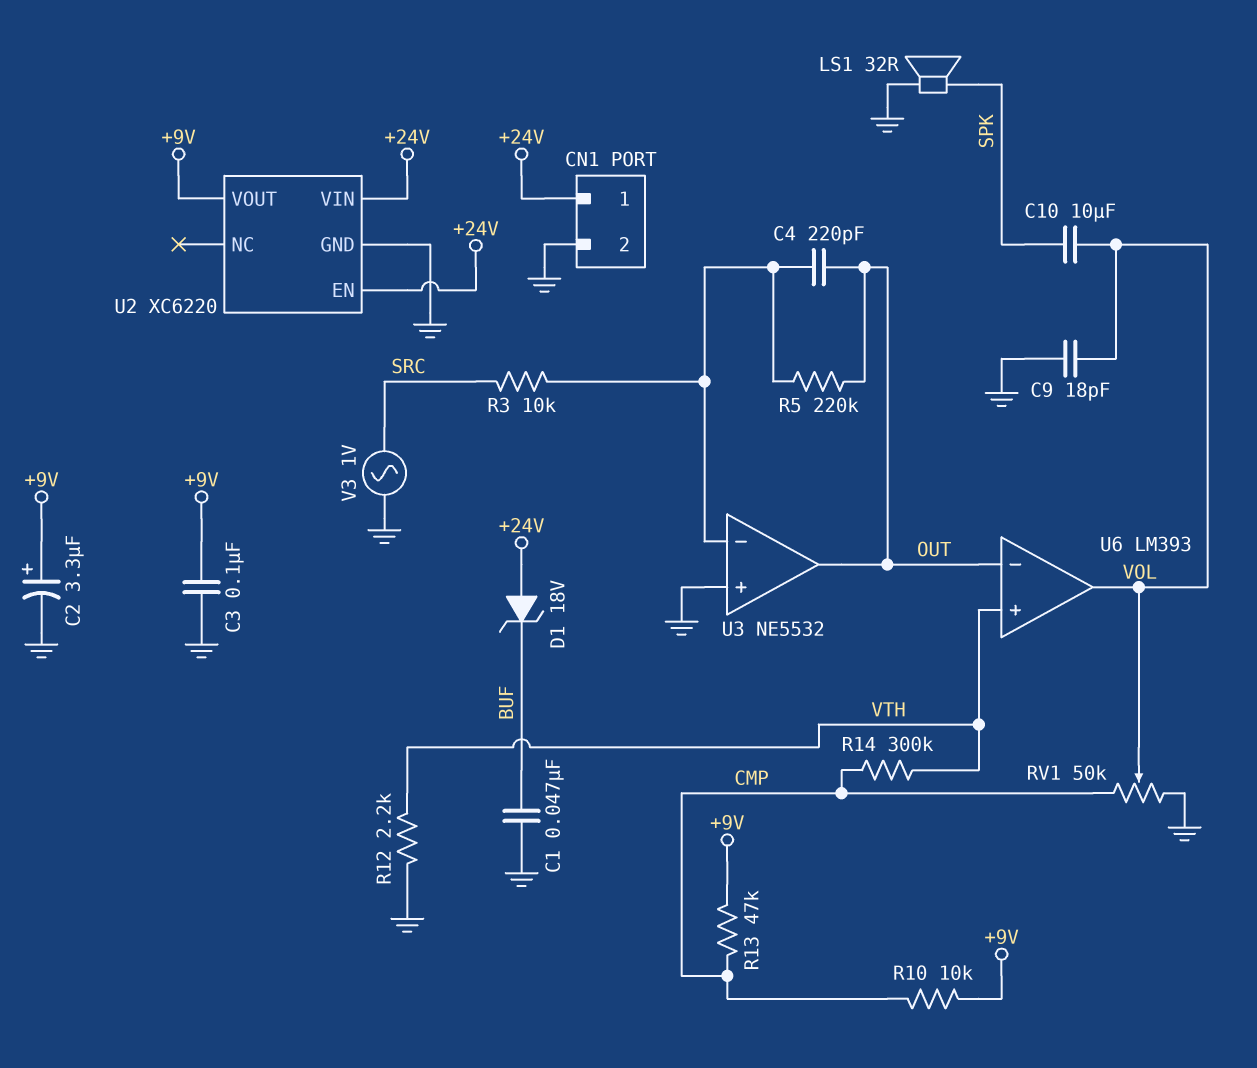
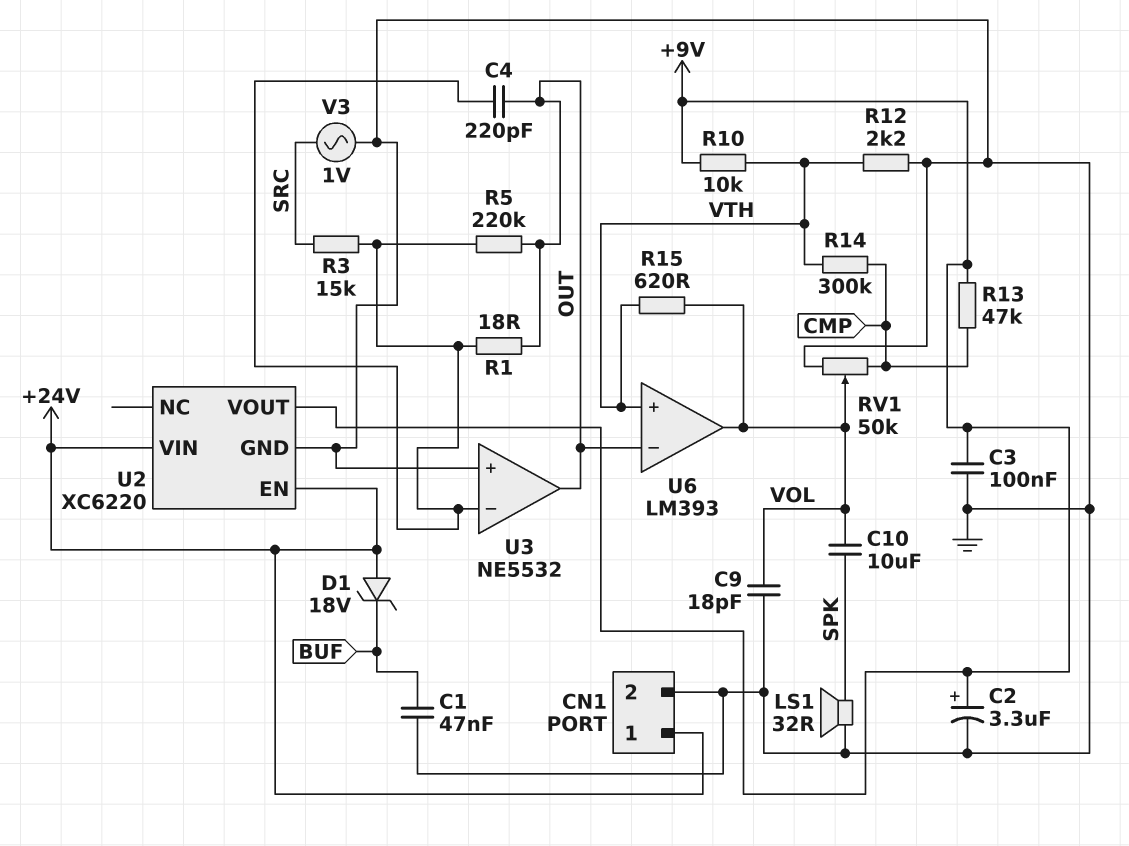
R1: none -> 18 (OUT, U3/in-)
R3: 10k (SRC, U3/in-) -> 15k (SRC, U3/in-)
R10: 10k (+9V, CMP) -> 10k (+9V, VTH)
R15: none -> 620 (VOL, VTH)

